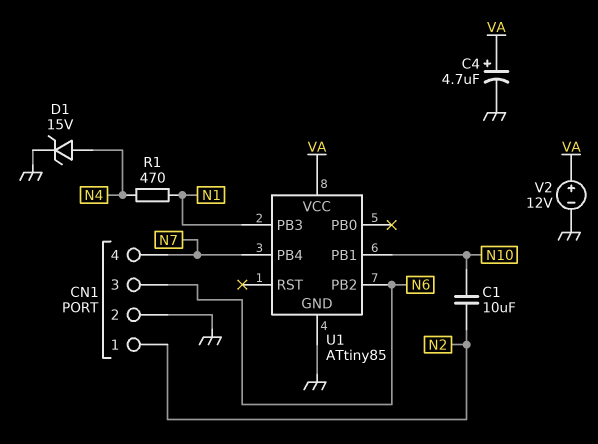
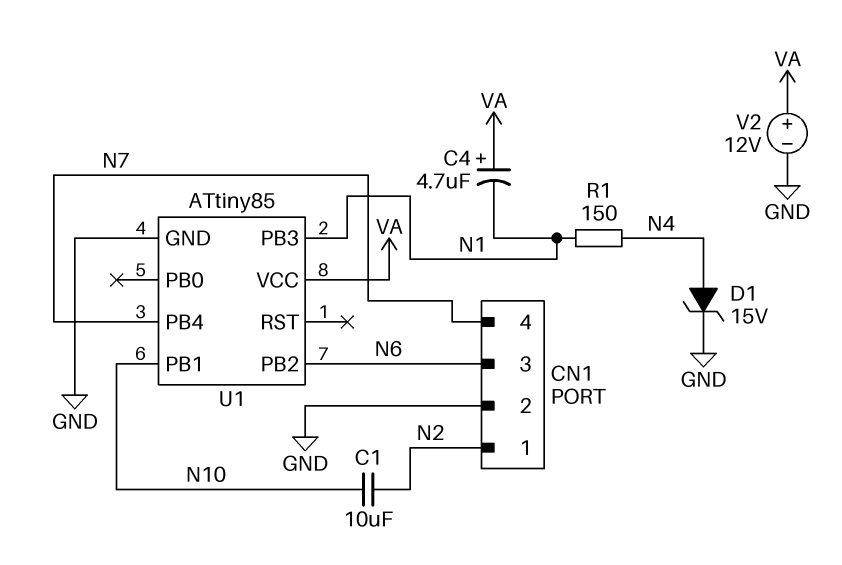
C4: 4.7uF (plus VA, minus GND) -> 4.7uF (plus VA, minus N1)
R1: 470 (N1, N4) -> 150 (N1, N4)

